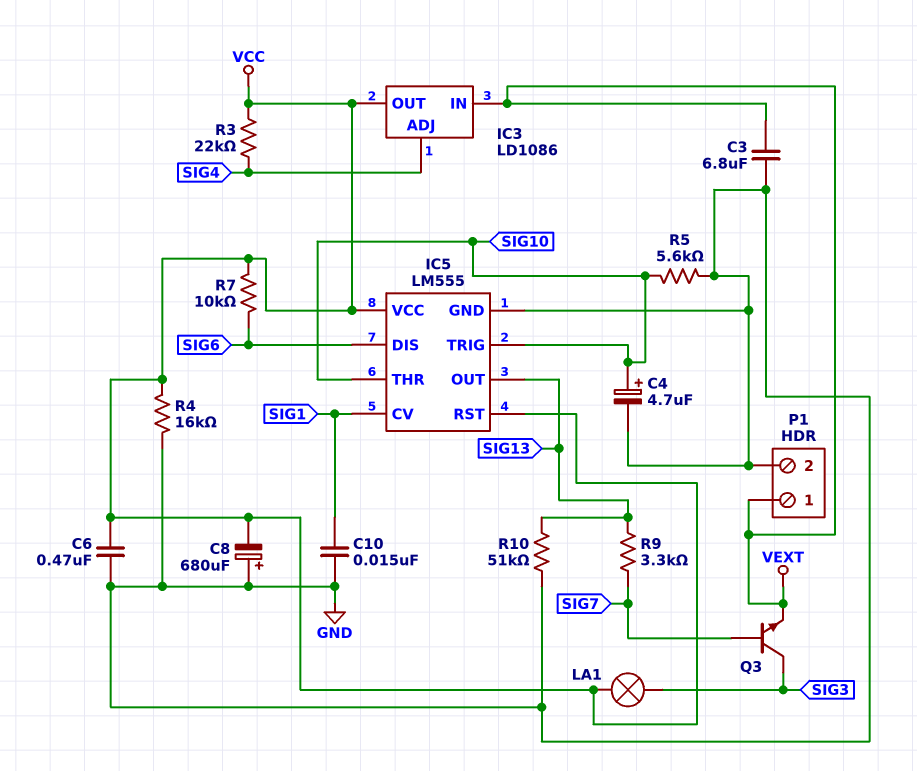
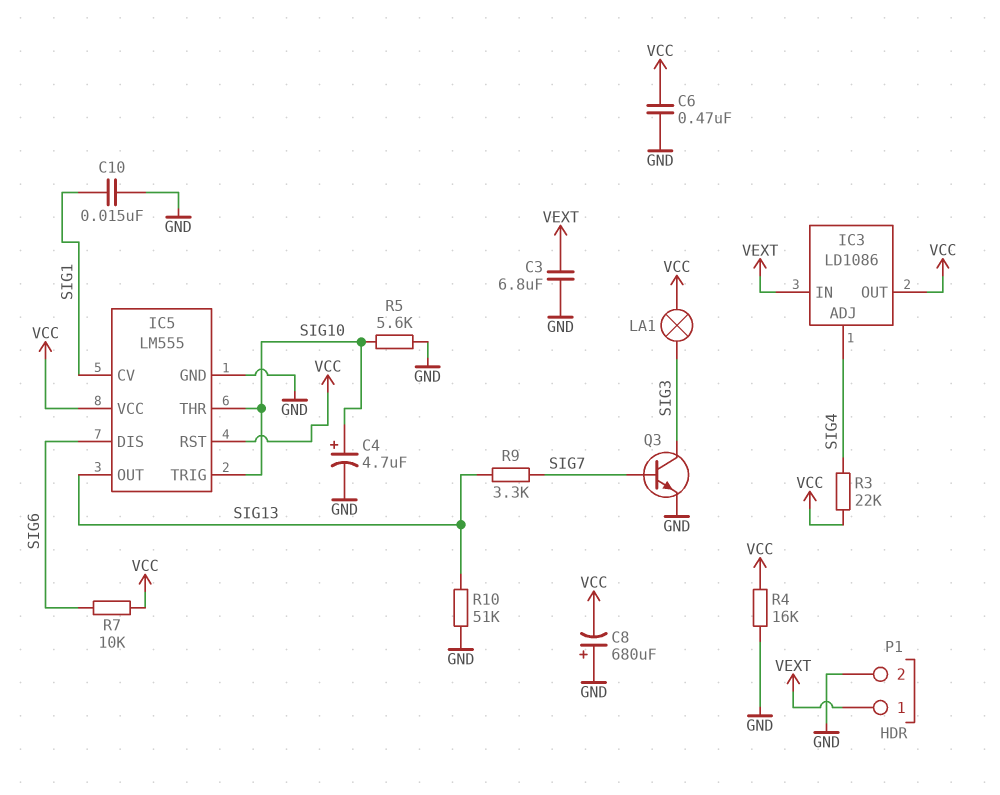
Q3: NPN (B SIG7, C SIG3, E VEXT) -> NPN (B SIG7, C SIG3, E GND)

